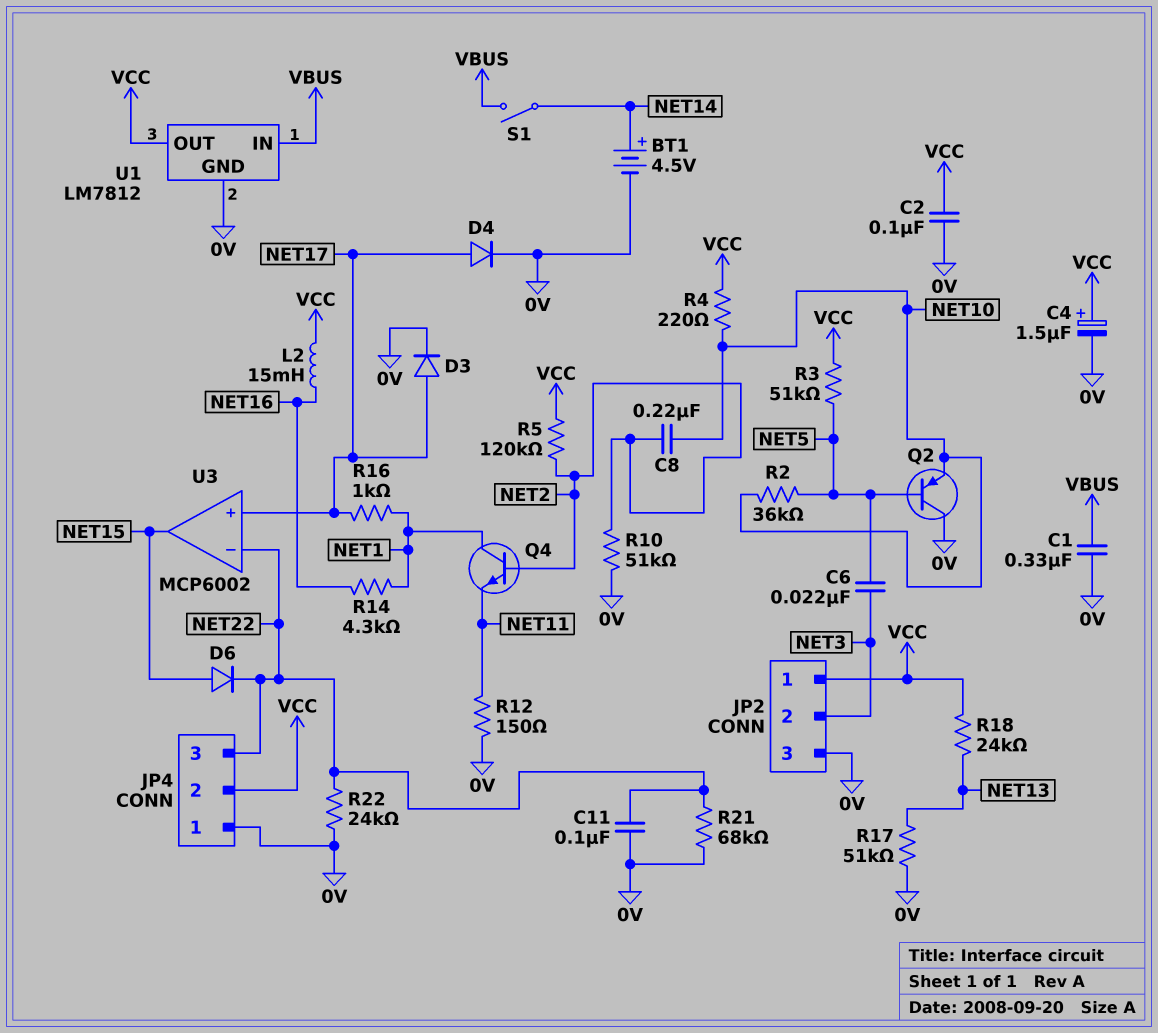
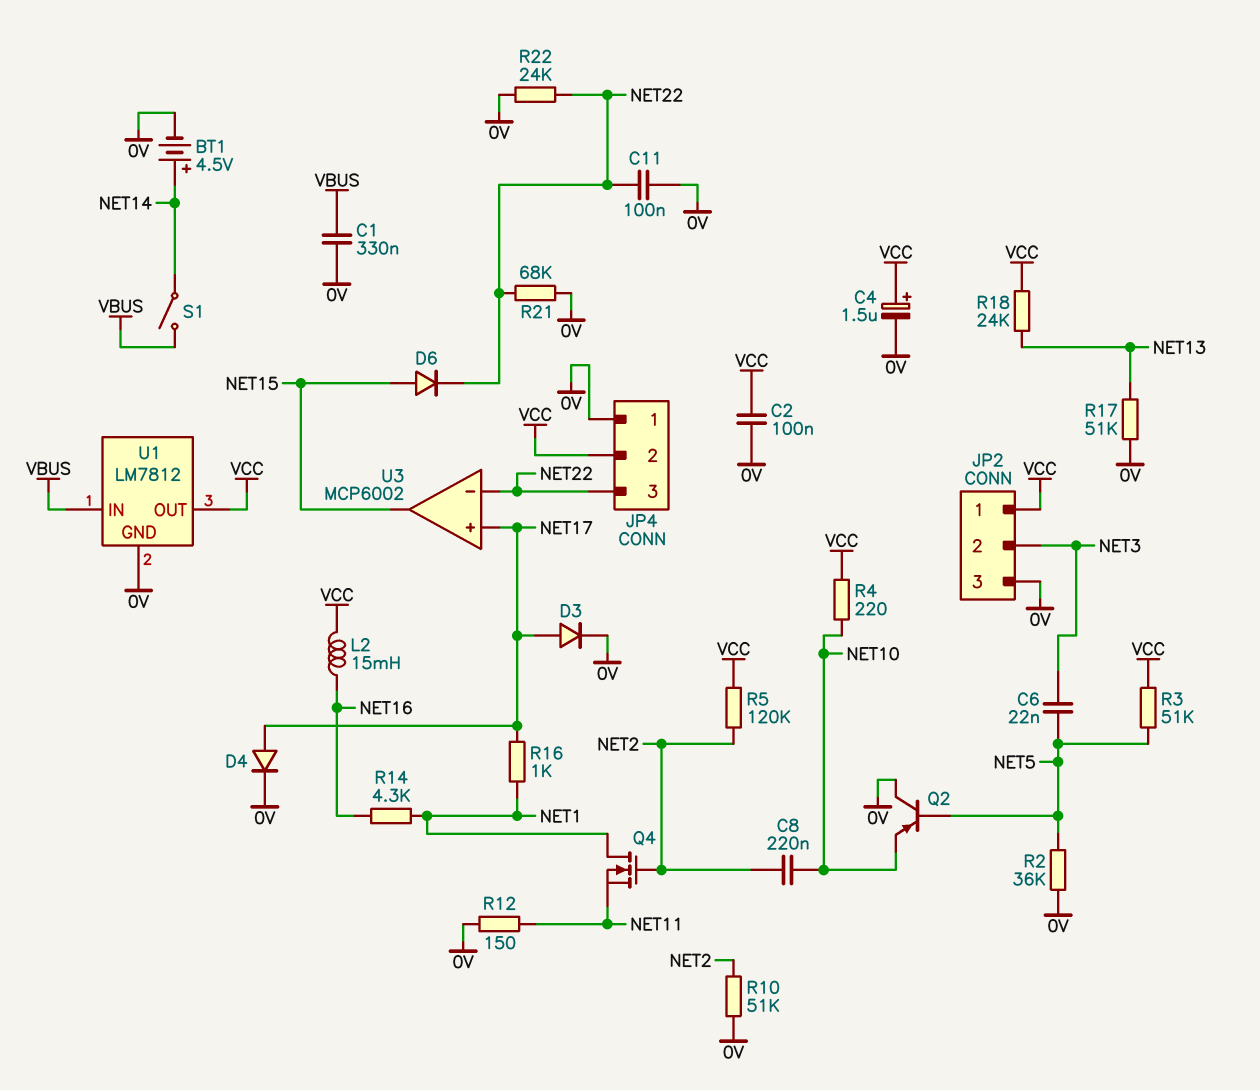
Q4: NPN (B NET2, C NET1, E NET11) -> NMOS (G NET2, D NET1, S NET11)
R2: 36k (NET5, NET10) -> 36k (0V, NET5)

